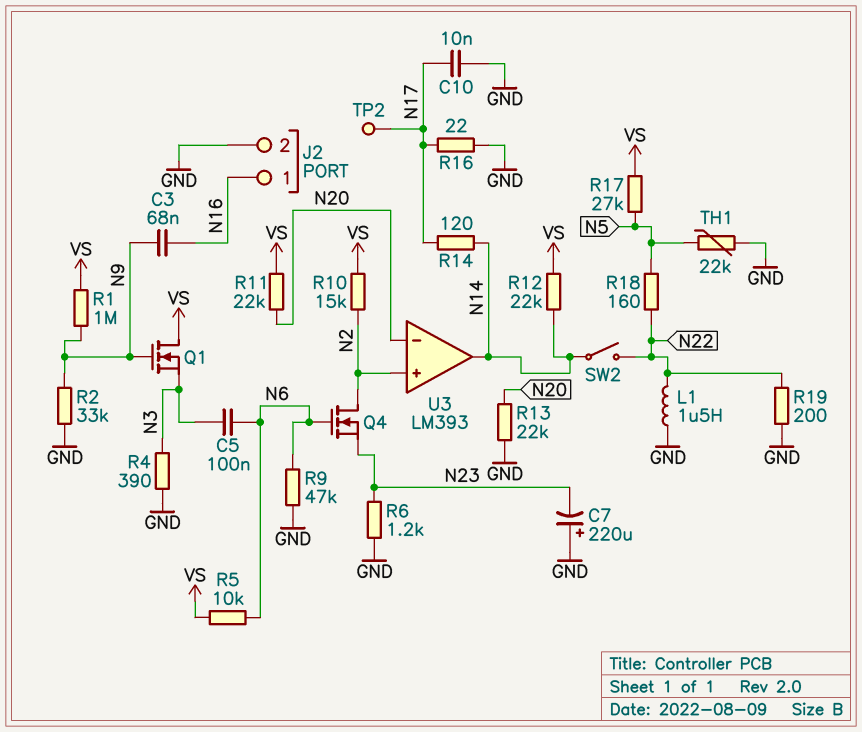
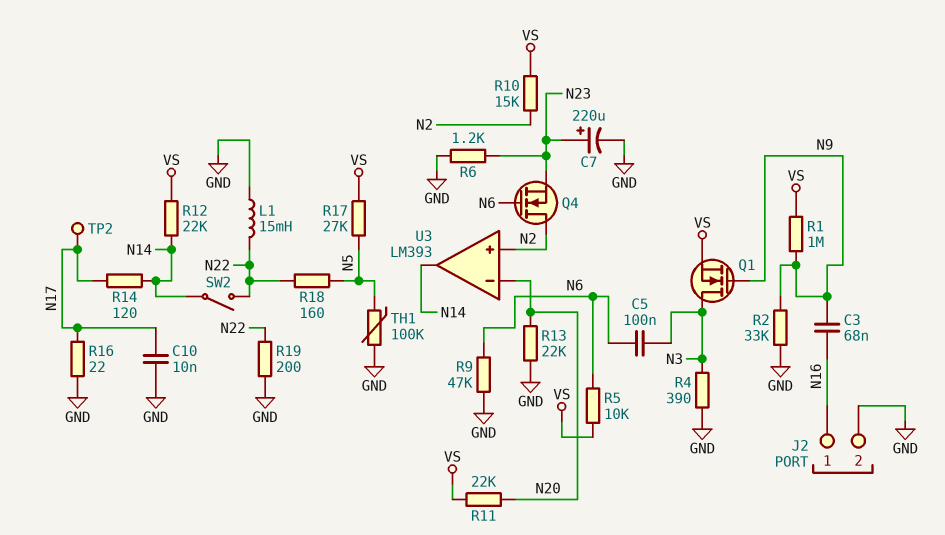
C7: 220uF (plus GND, minus N23) -> 220uF (plus N23, minus GND)
L1: 1.5uH (GND, N22) -> 15mH (GND, N22)
Q1: NMOS (G N9, D VS, S N3) -> NMOS (G N9, D N3, S VS)
TH1: 22k (GND, N5) -> 100k (GND, N5)

